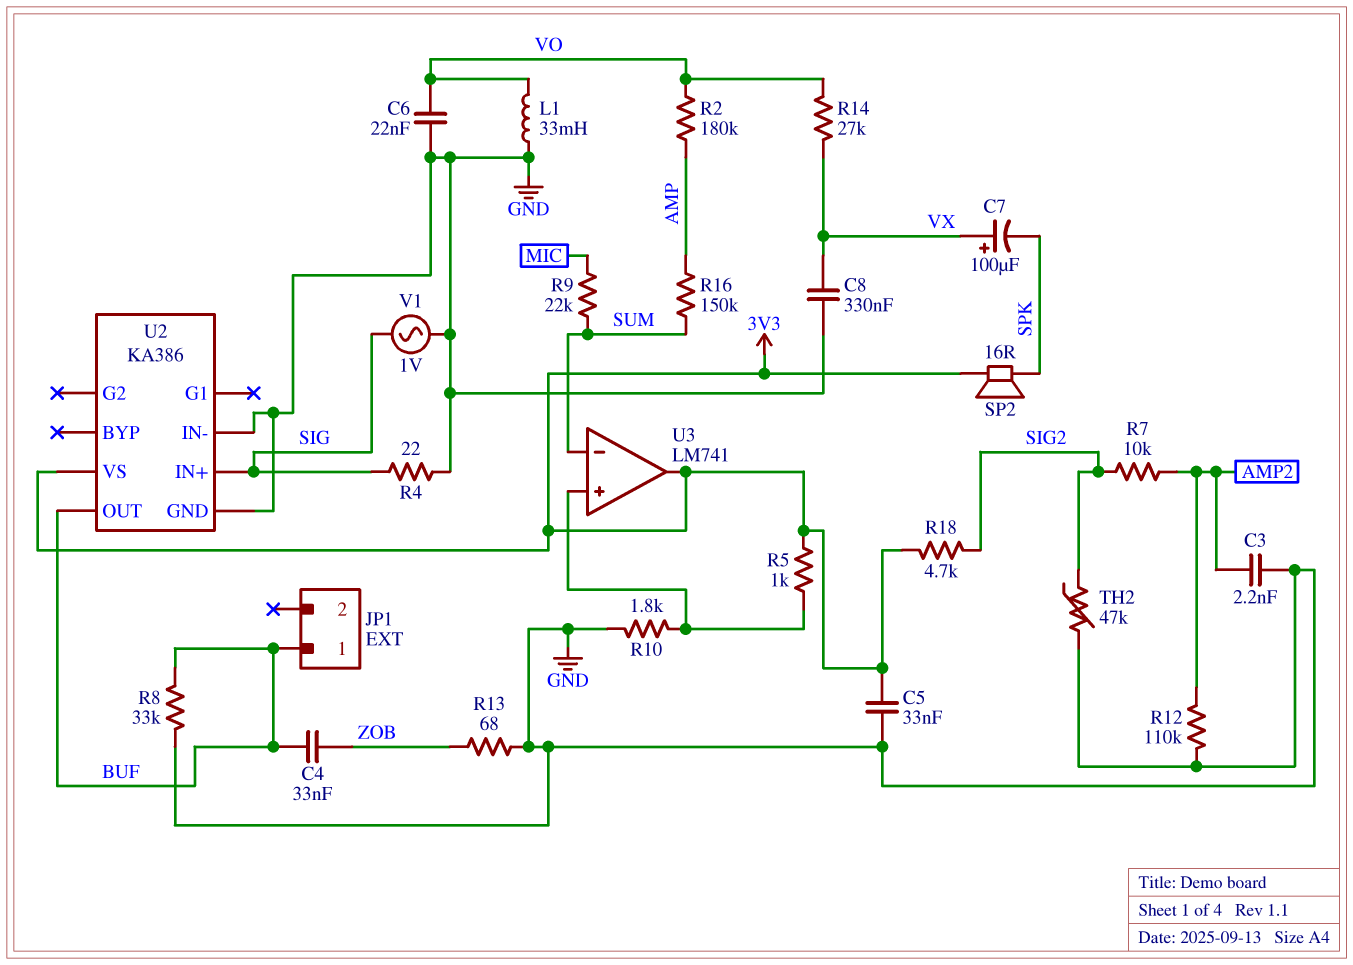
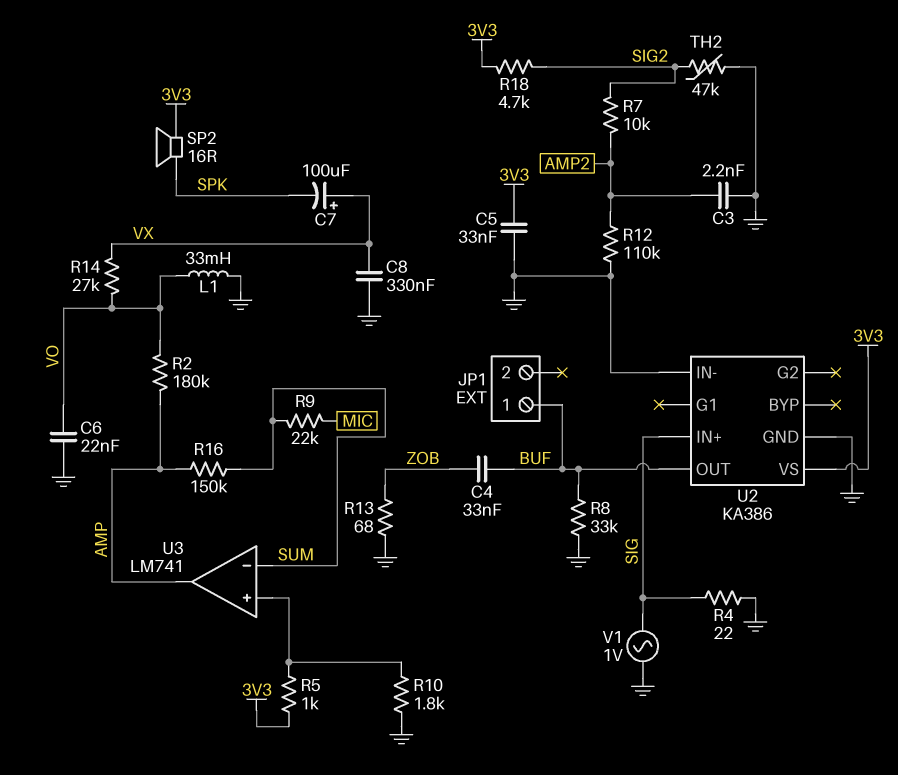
U3 pin out: 3V3 -> AMP

